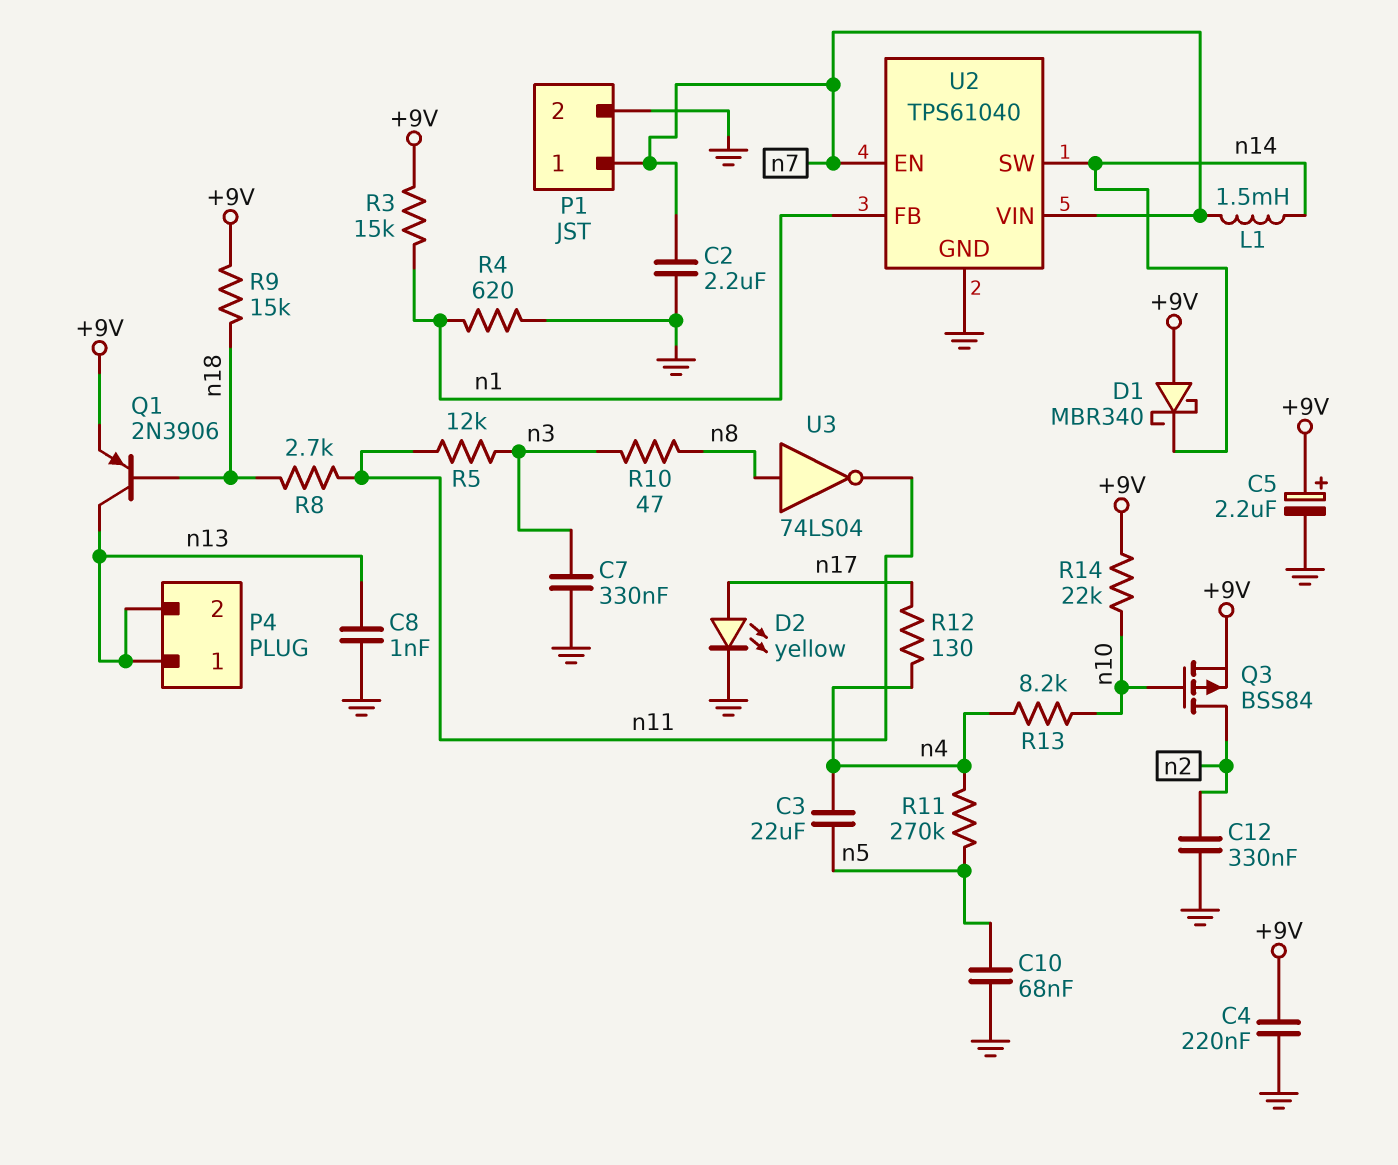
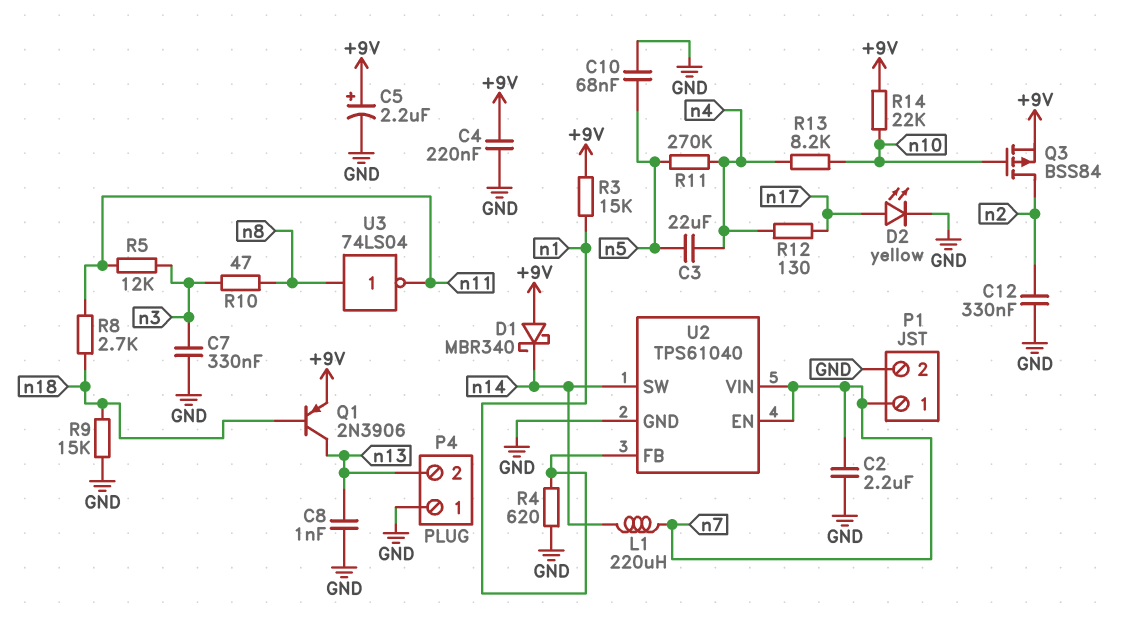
L1: 1.5mH (n7, n14) -> 220uH (n7, n14)
P4 pin 1: n13 -> GND
R9: 15k (+9V, n18) -> 15k (GND, n18)

